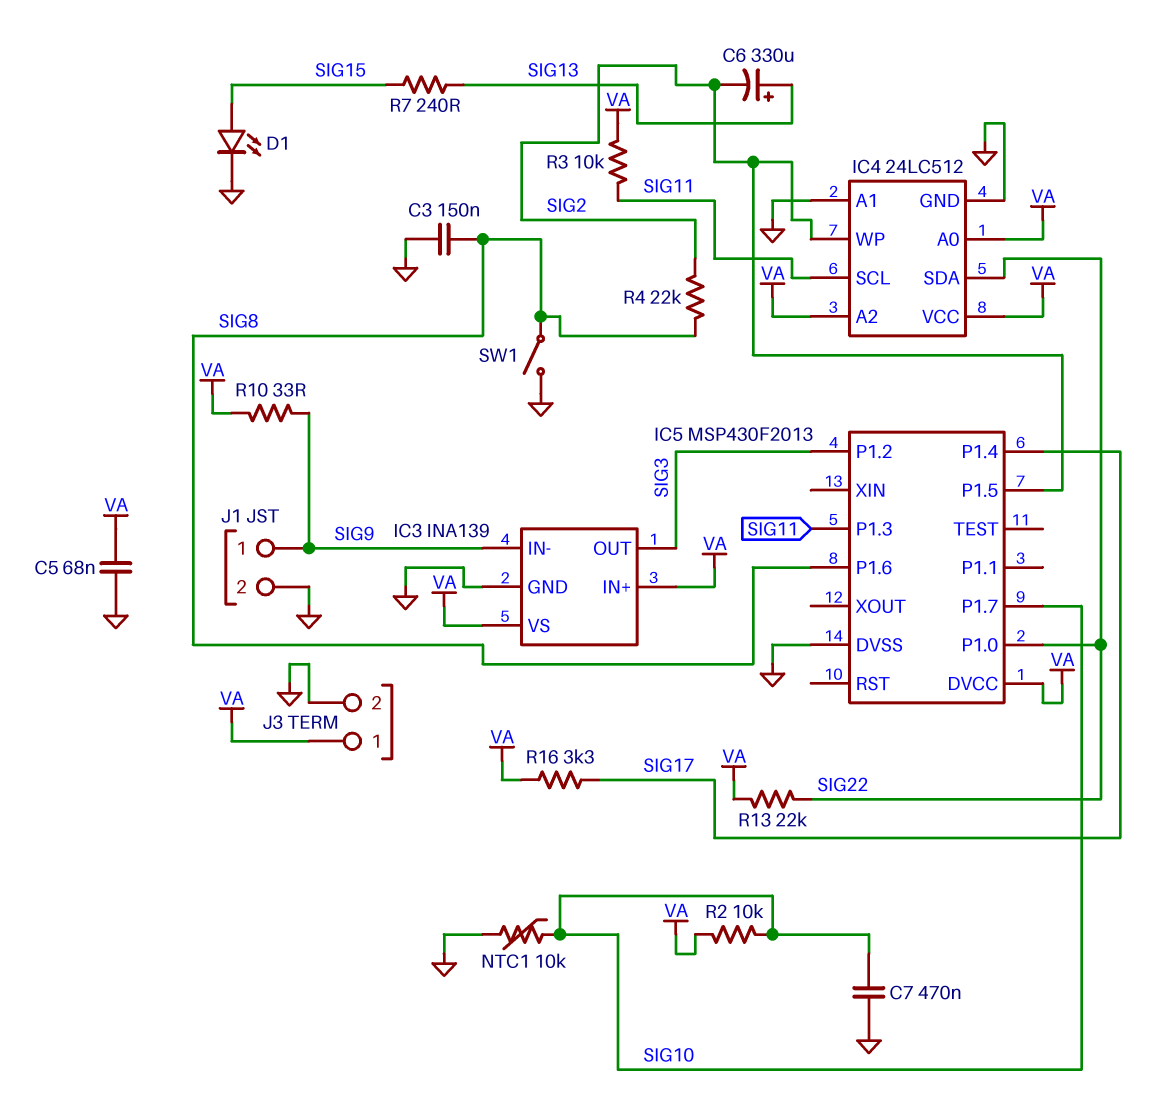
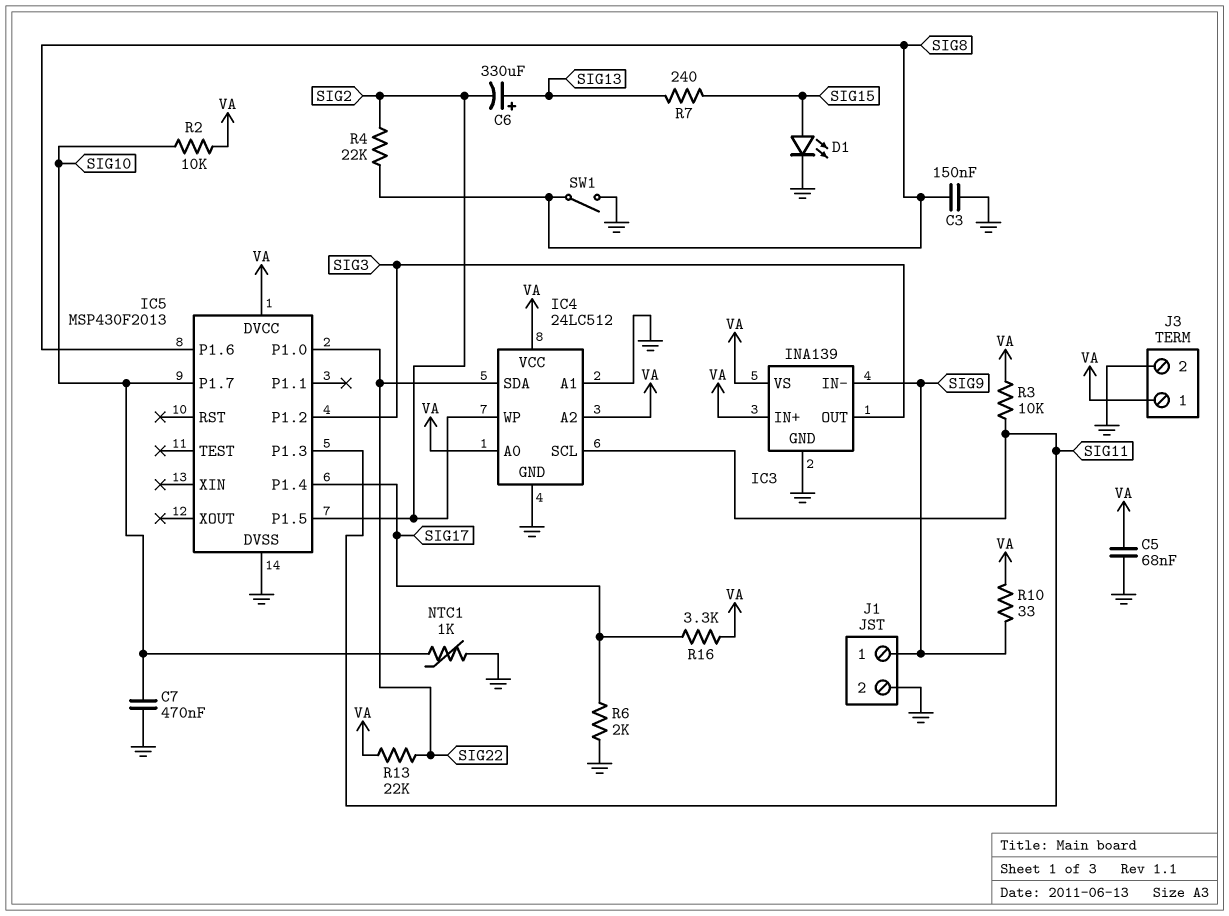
NTC1: 10k (GND, SIG10) -> 1k (GND, SIG10)
R6: none -> 2k (GND, SIG17)

